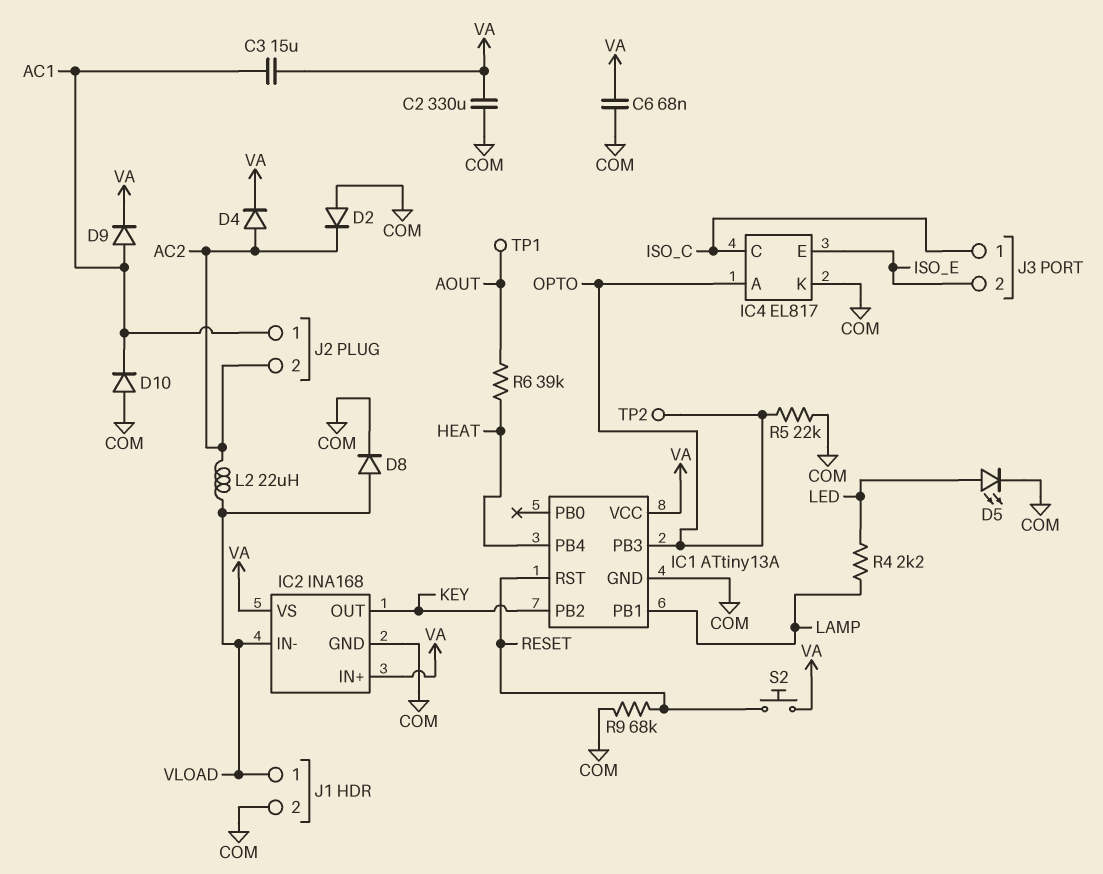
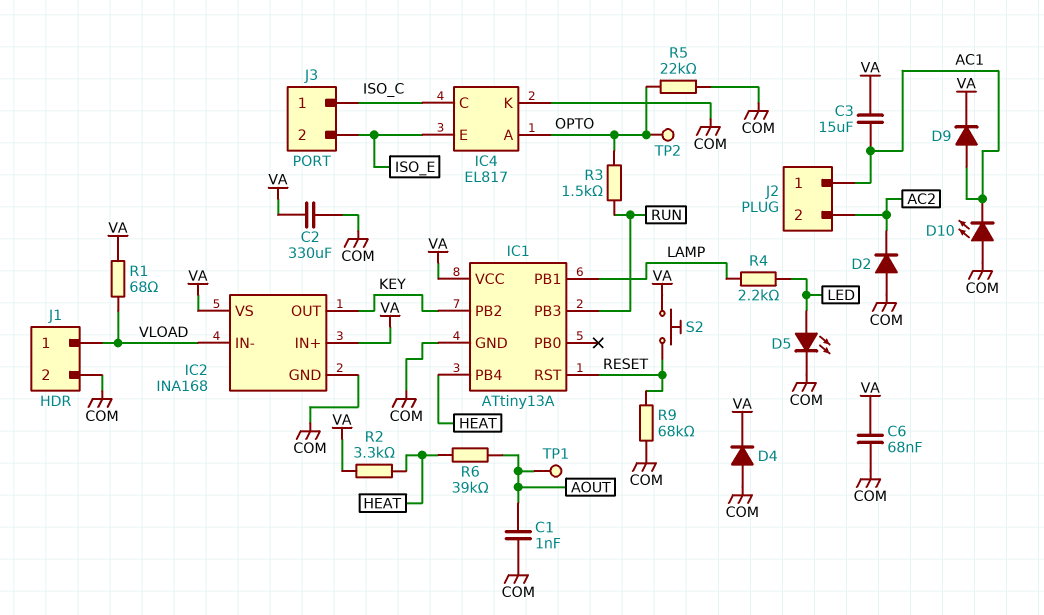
C1: none -> 1nF (AOUT, COM)
D4: diode (A AC2, K VA) -> diode (A COM, K VA)
D8: diode (A VLOAD, K COM) -> none
D10: diode (A COM, K AC1) -> LED (A COM, K AC1)
IC1 pin PB3: OPTO -> RUN
L2: 22uH (AC2, VLOAD) -> none
R1: none -> 68 (VA, VLOAD)
R2: none -> 3.3k (HEAT, VA)
R3: none -> 1.5k (OPTO, RUN)

